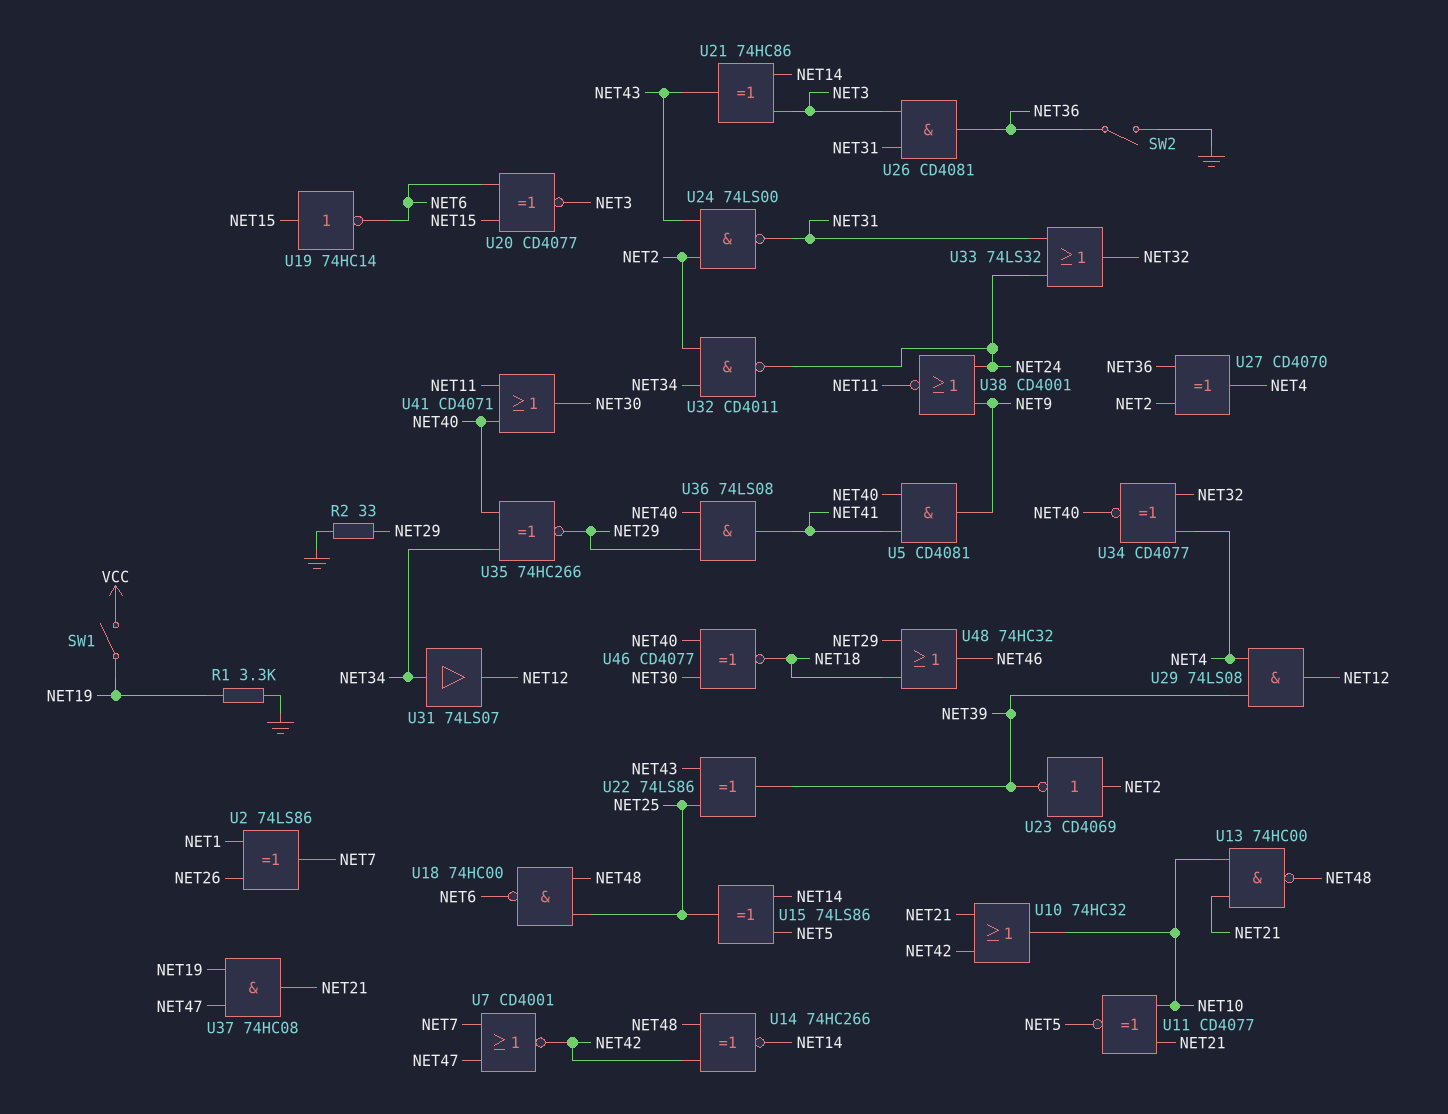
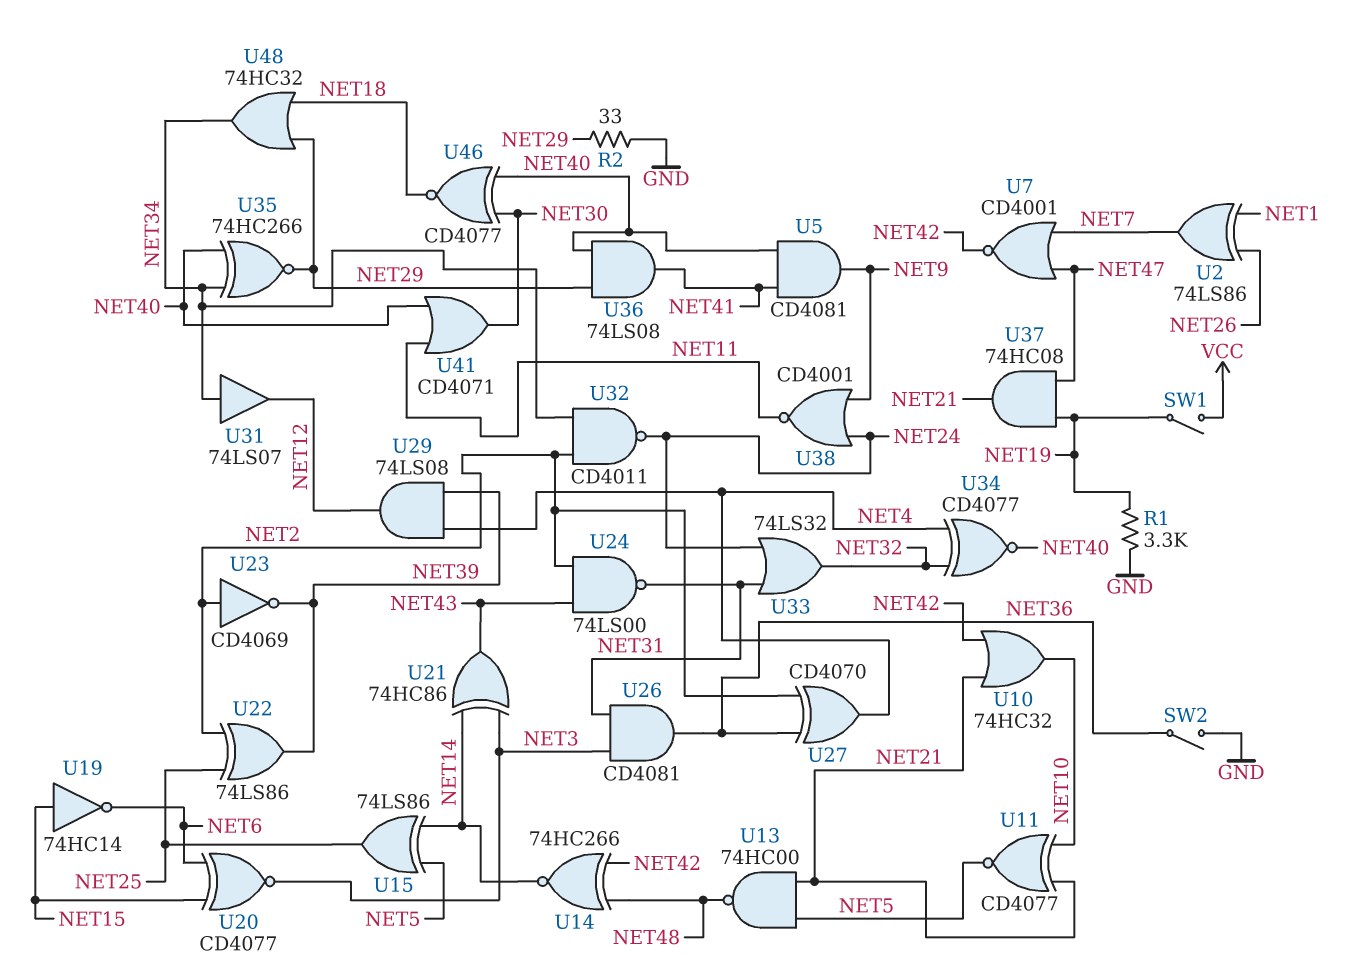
U13: NAND 74HC00 (in NET10, in NET21, out NET48) -> NAND 74HC00 (in NET5, in NET21, out NET48)
U18: NAND 74HC00 (in NET25, in NET48, out NET6) -> none
U22: XOR 74LS86 (in NET25, in NET43, out NET39) -> XOR 74LS86 (in NET2, in NET25, out NET39)
U48: OR 74HC32 (in NET18, in NET29, out NET46) -> OR 74HC32 (in NET18, in NET29, out NET34)

